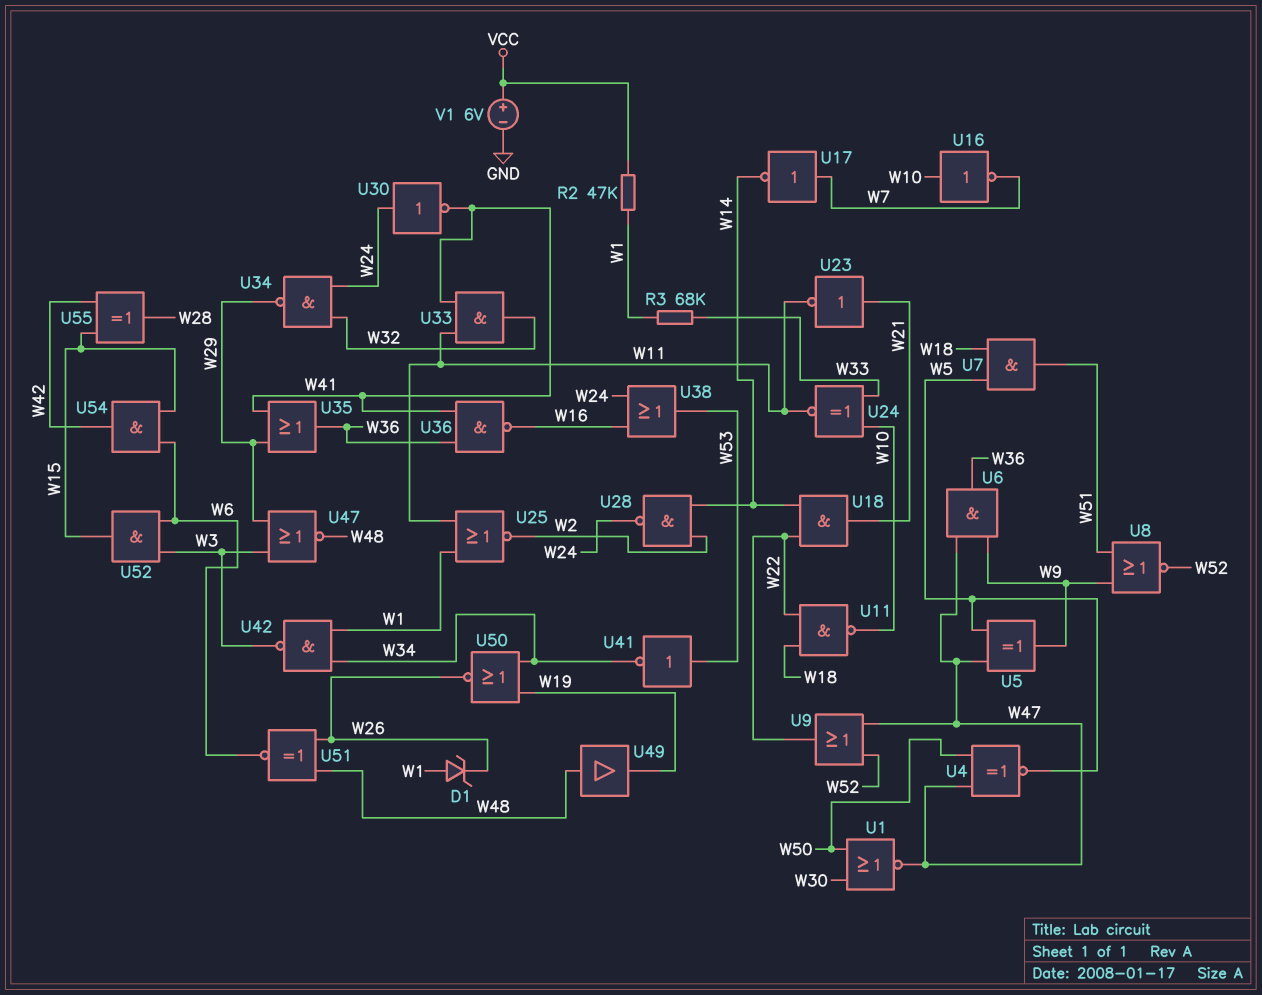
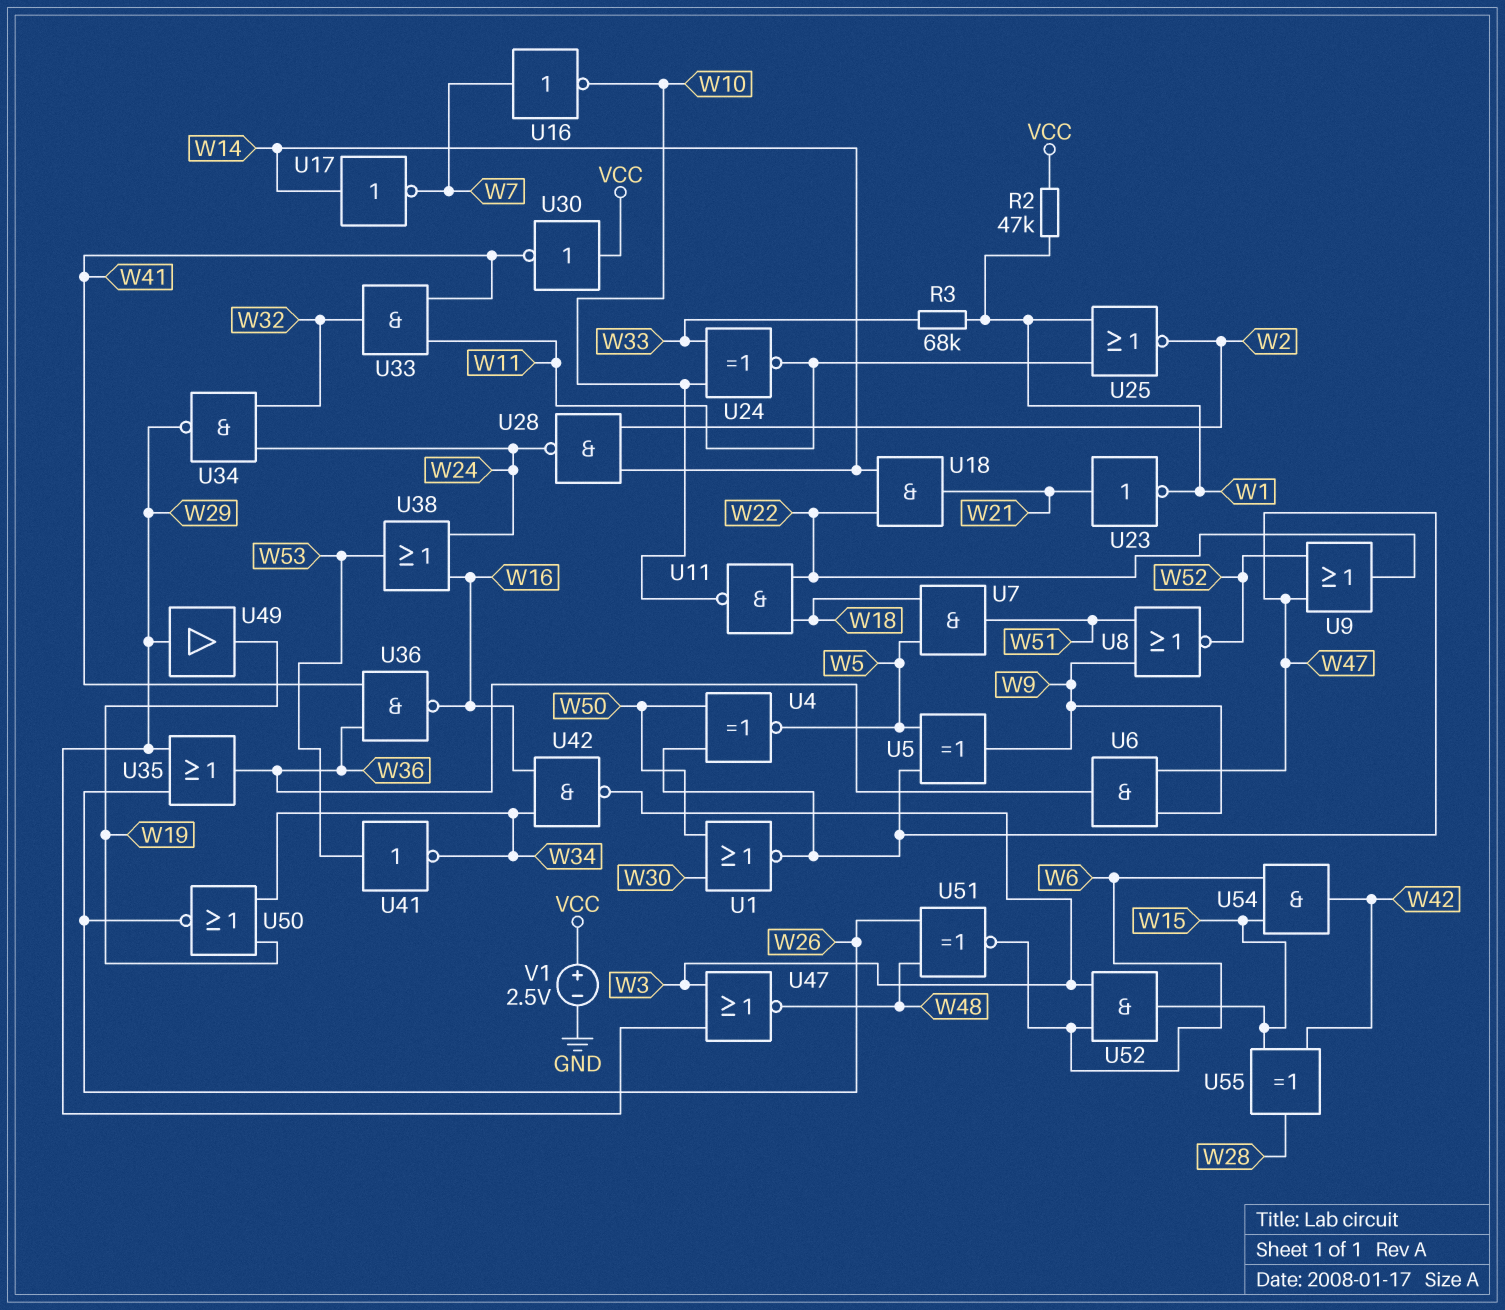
D1: zener (A W1, K W26) -> none
U16: NOT (in W10, out W7) -> NOT (in W7, out W10)
U17: NOT (in W7, out W14) -> NOT (in W14, out W7)
U23: NOT (in W21, out W11) -> NOT (in W21, out W1)
U30: NOT (in W24, out W41) -> NOT (in VCC, out W41)
U35: OR (in W29, in W41, out W36) -> OR (in W26, in W29, out W36)
U42: NAND (in W1, in W34, out W3) -> NAND (in W16, in W34, out W3)
U49: buffer (in W48, out W19) -> buffer (in W29, out W19)
V1: 6V (plus VCC, minus GND) -> 2.5V (plus VCC, minus GND)

